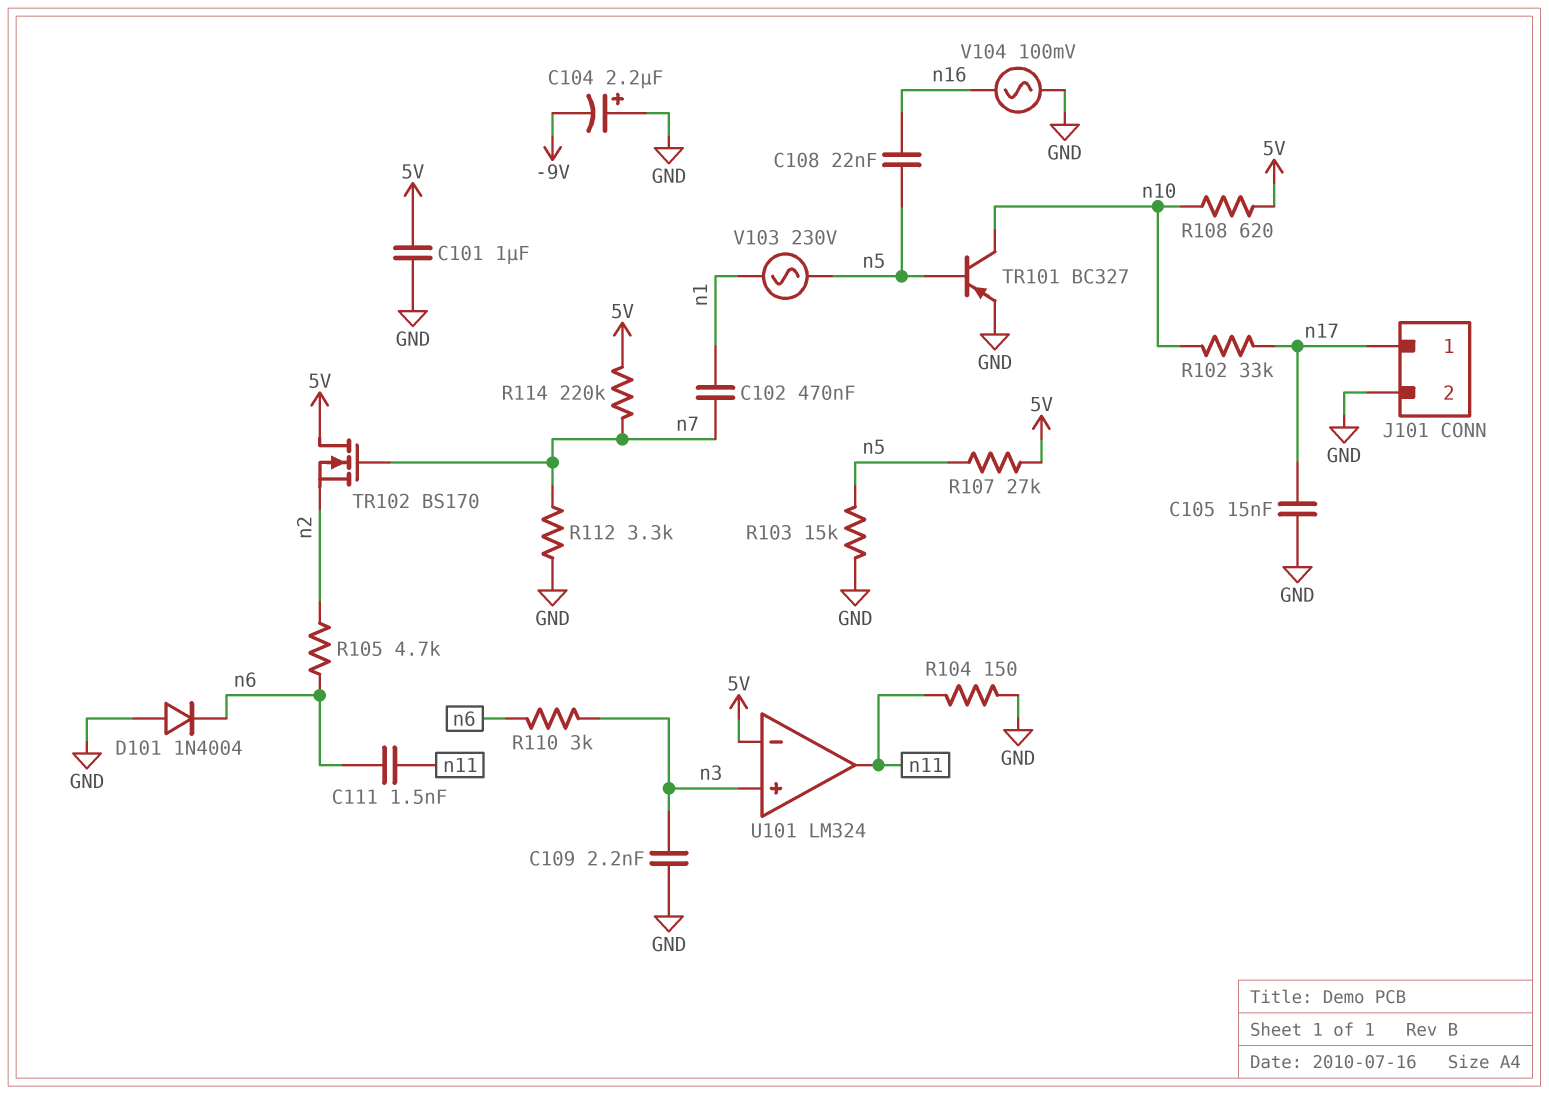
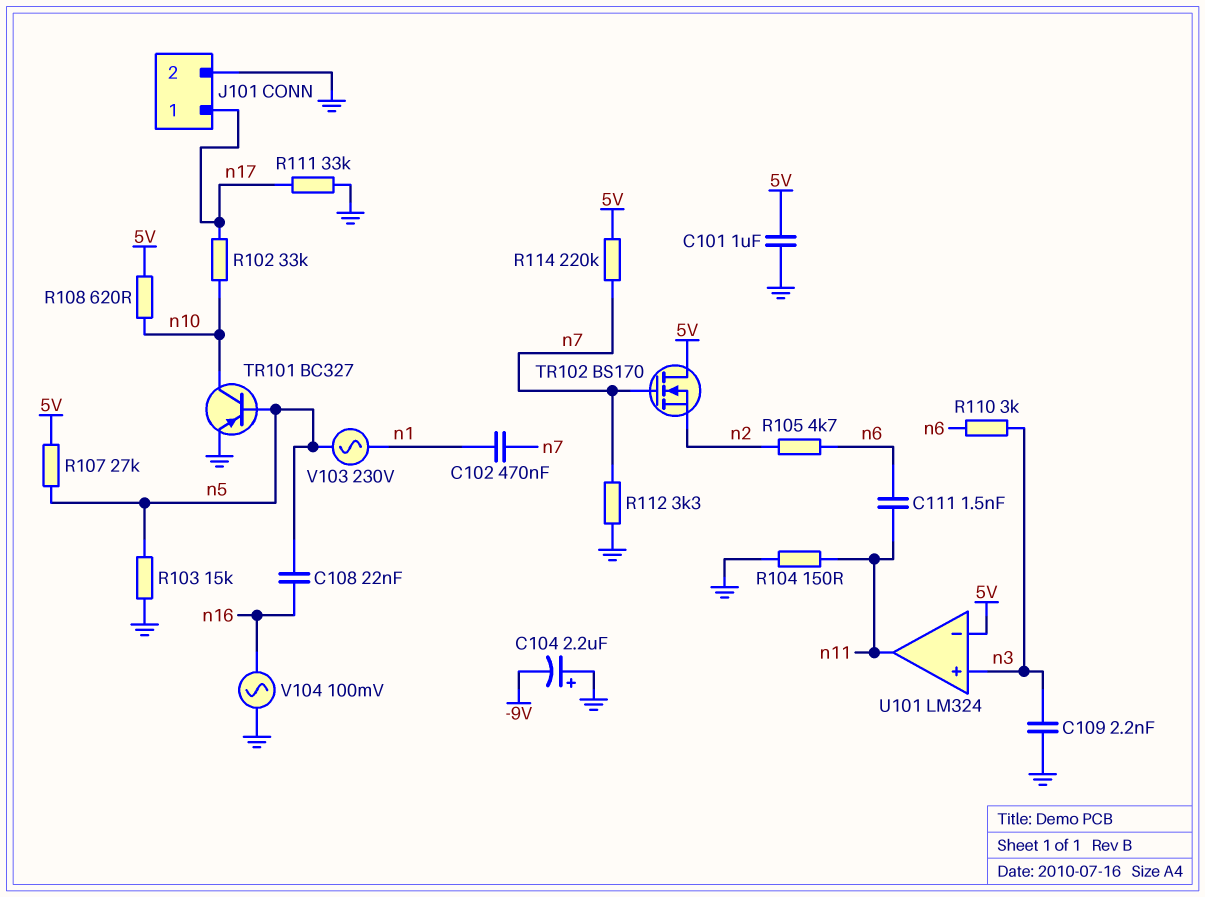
C105: 15nF (GND, n17) -> none
D101: diode 1N4004 (A GND, K n6) -> none
R111: none -> 33k (GND, n17)

